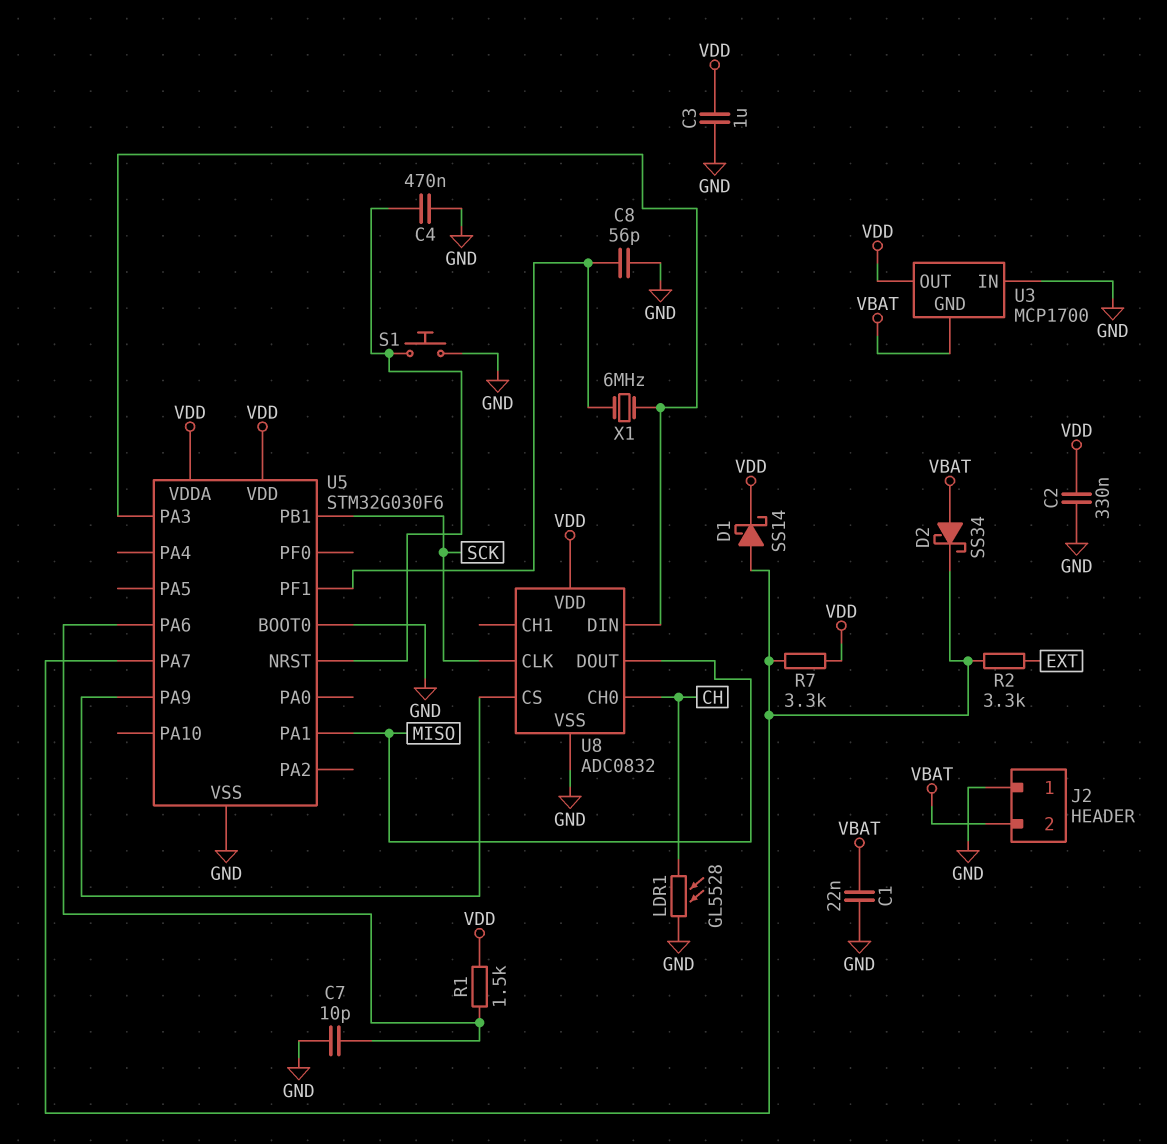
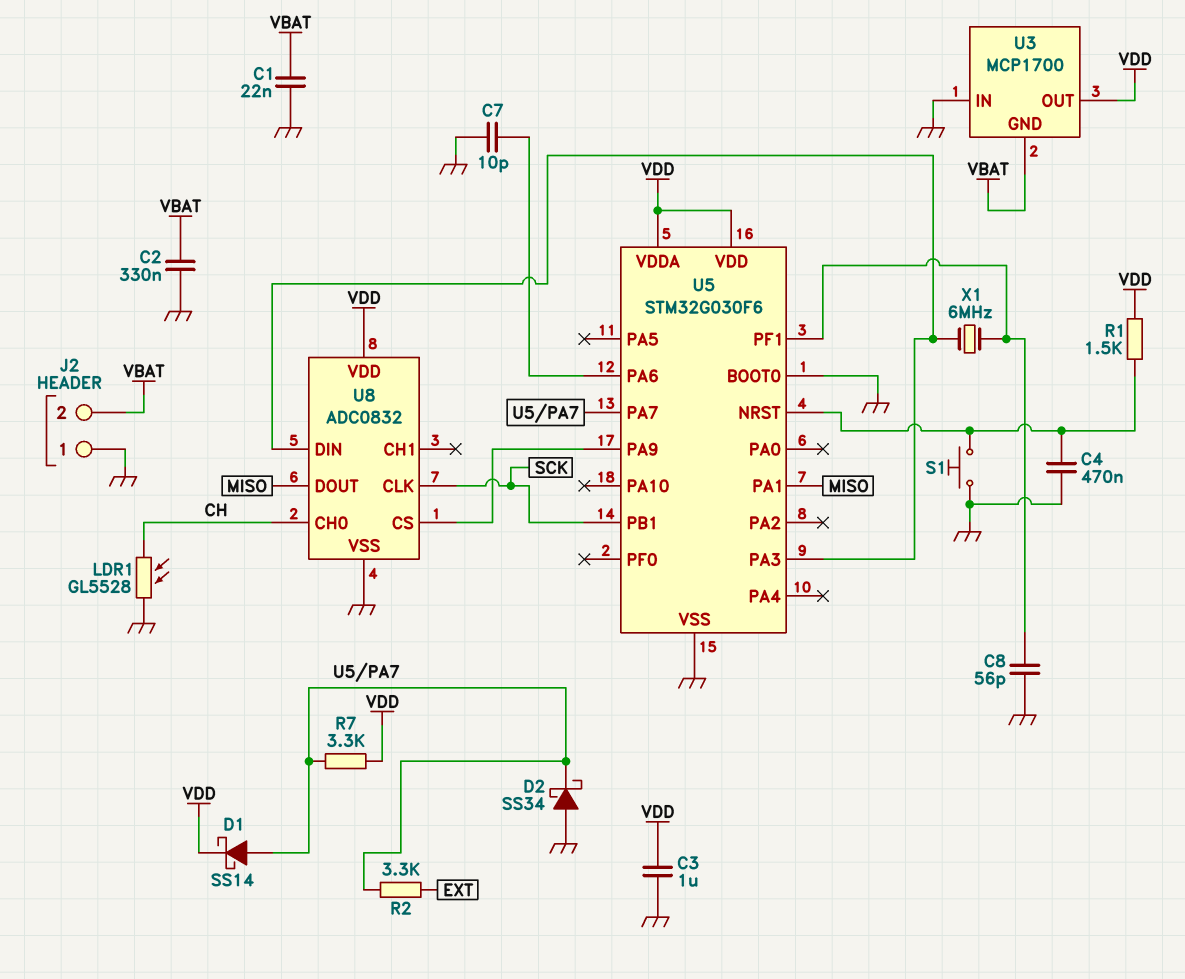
C2: 330nF (GND, VDD) -> 330nF (GND, VBAT)
D2: schottky SS34 (A VBAT, K U5/PA7) -> schottky SS34 (A GND, K U5/PA7)
R1: 1.5k (U5/PA6, VDD) -> 1.5k (U5/NRST, VDD)

